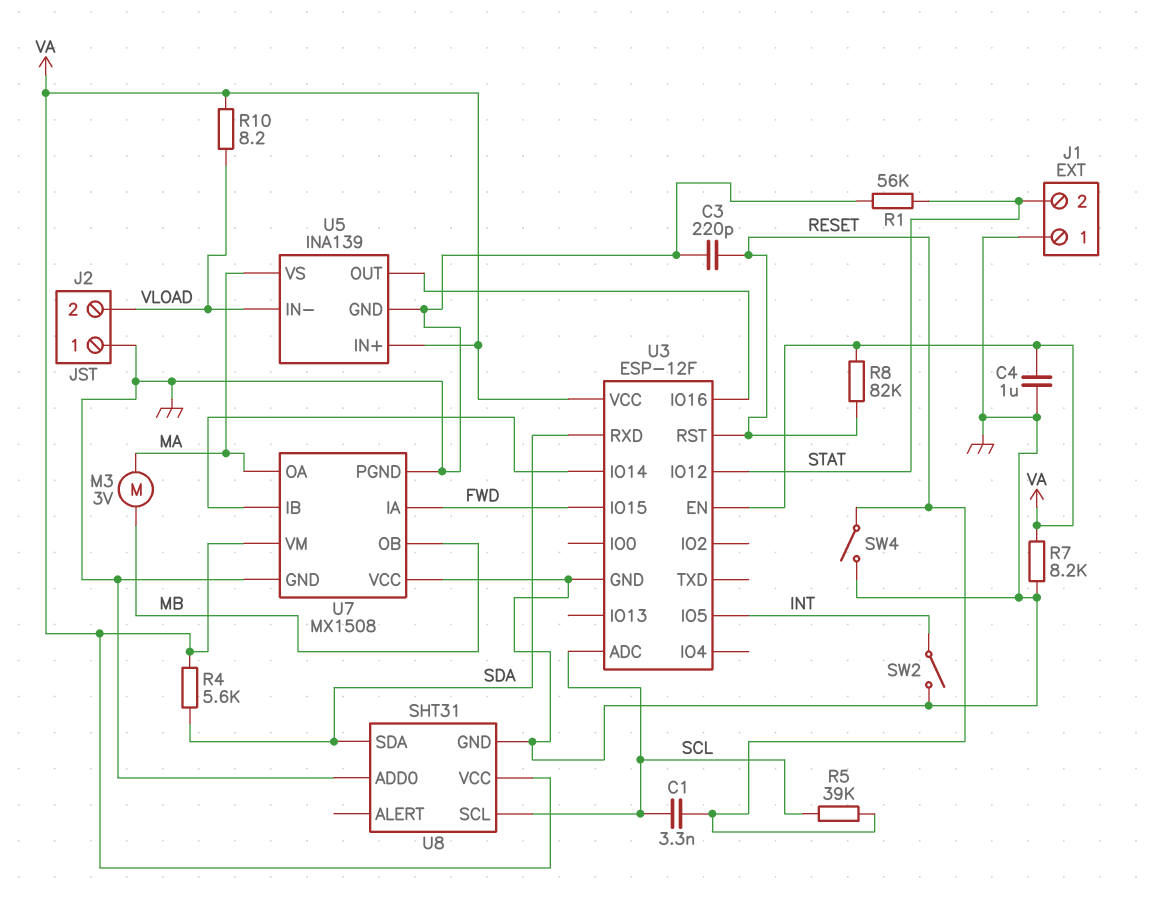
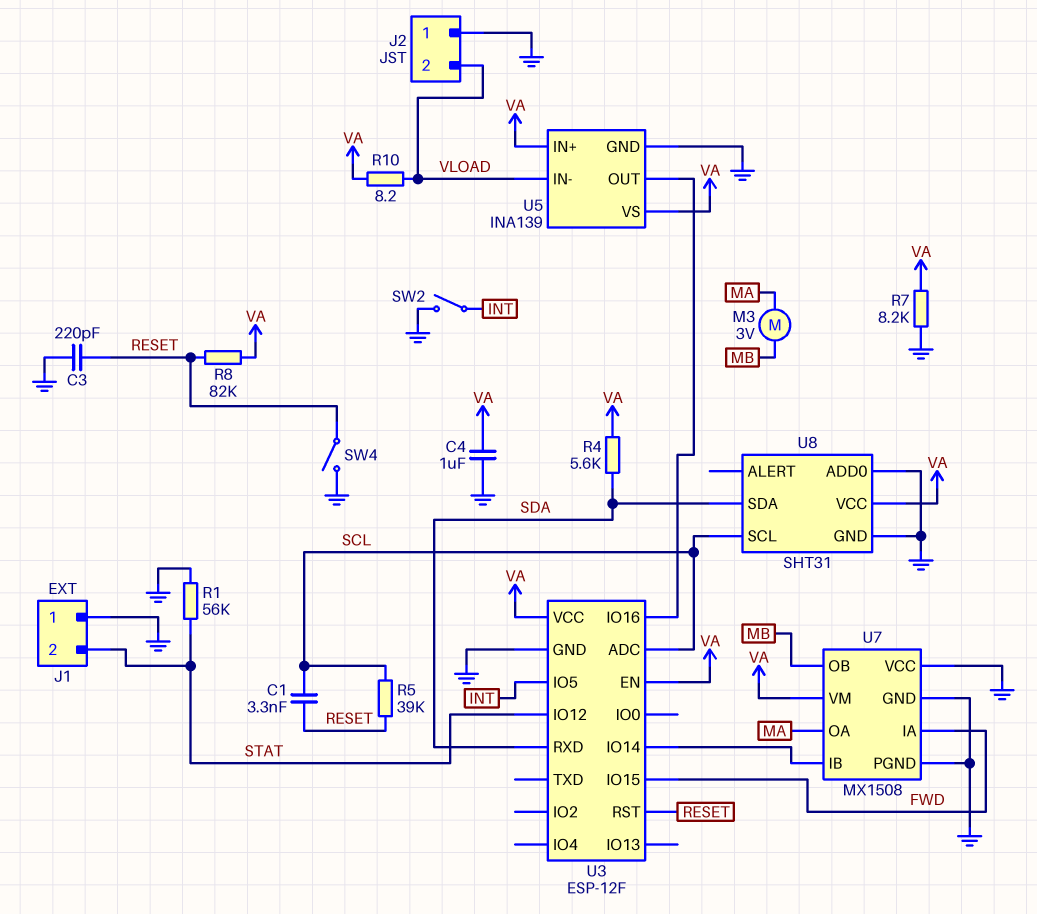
U5 pin VS: MA -> VA

